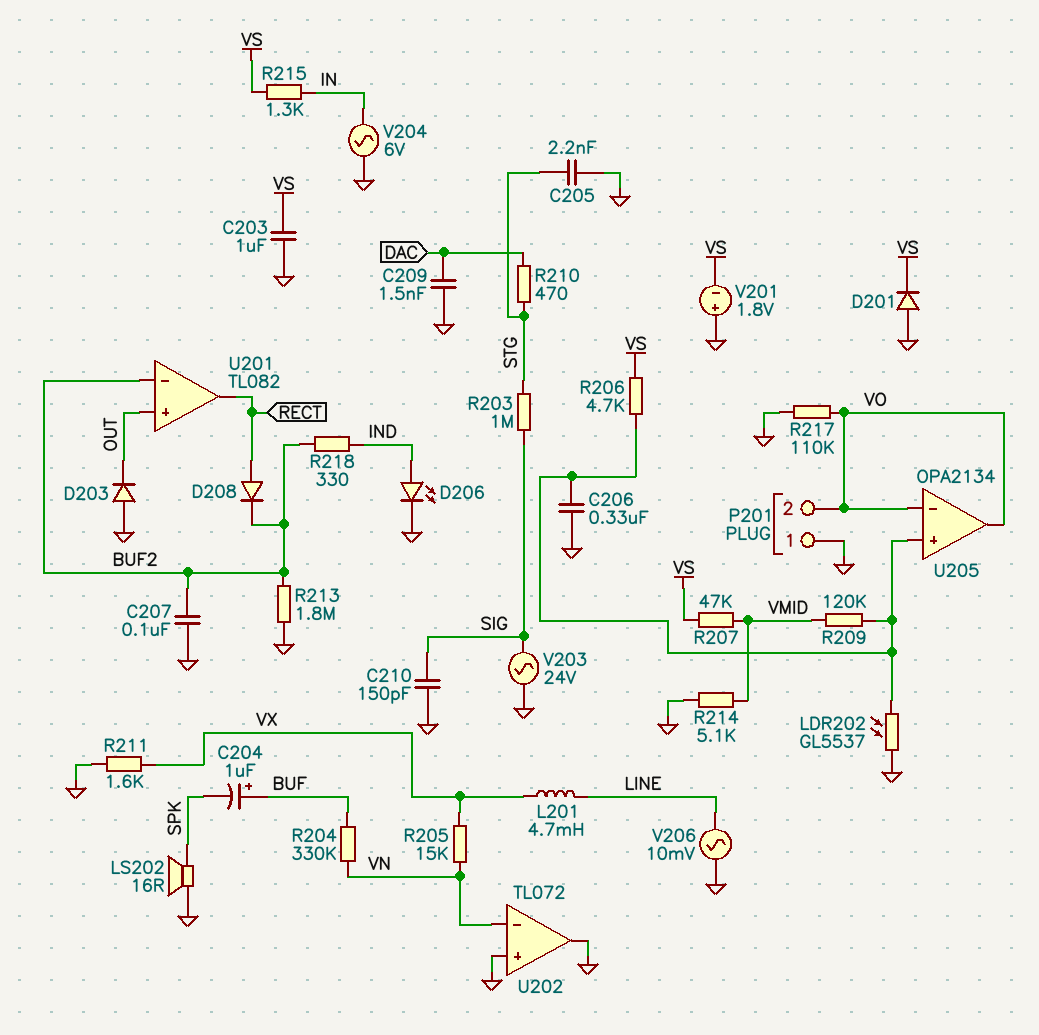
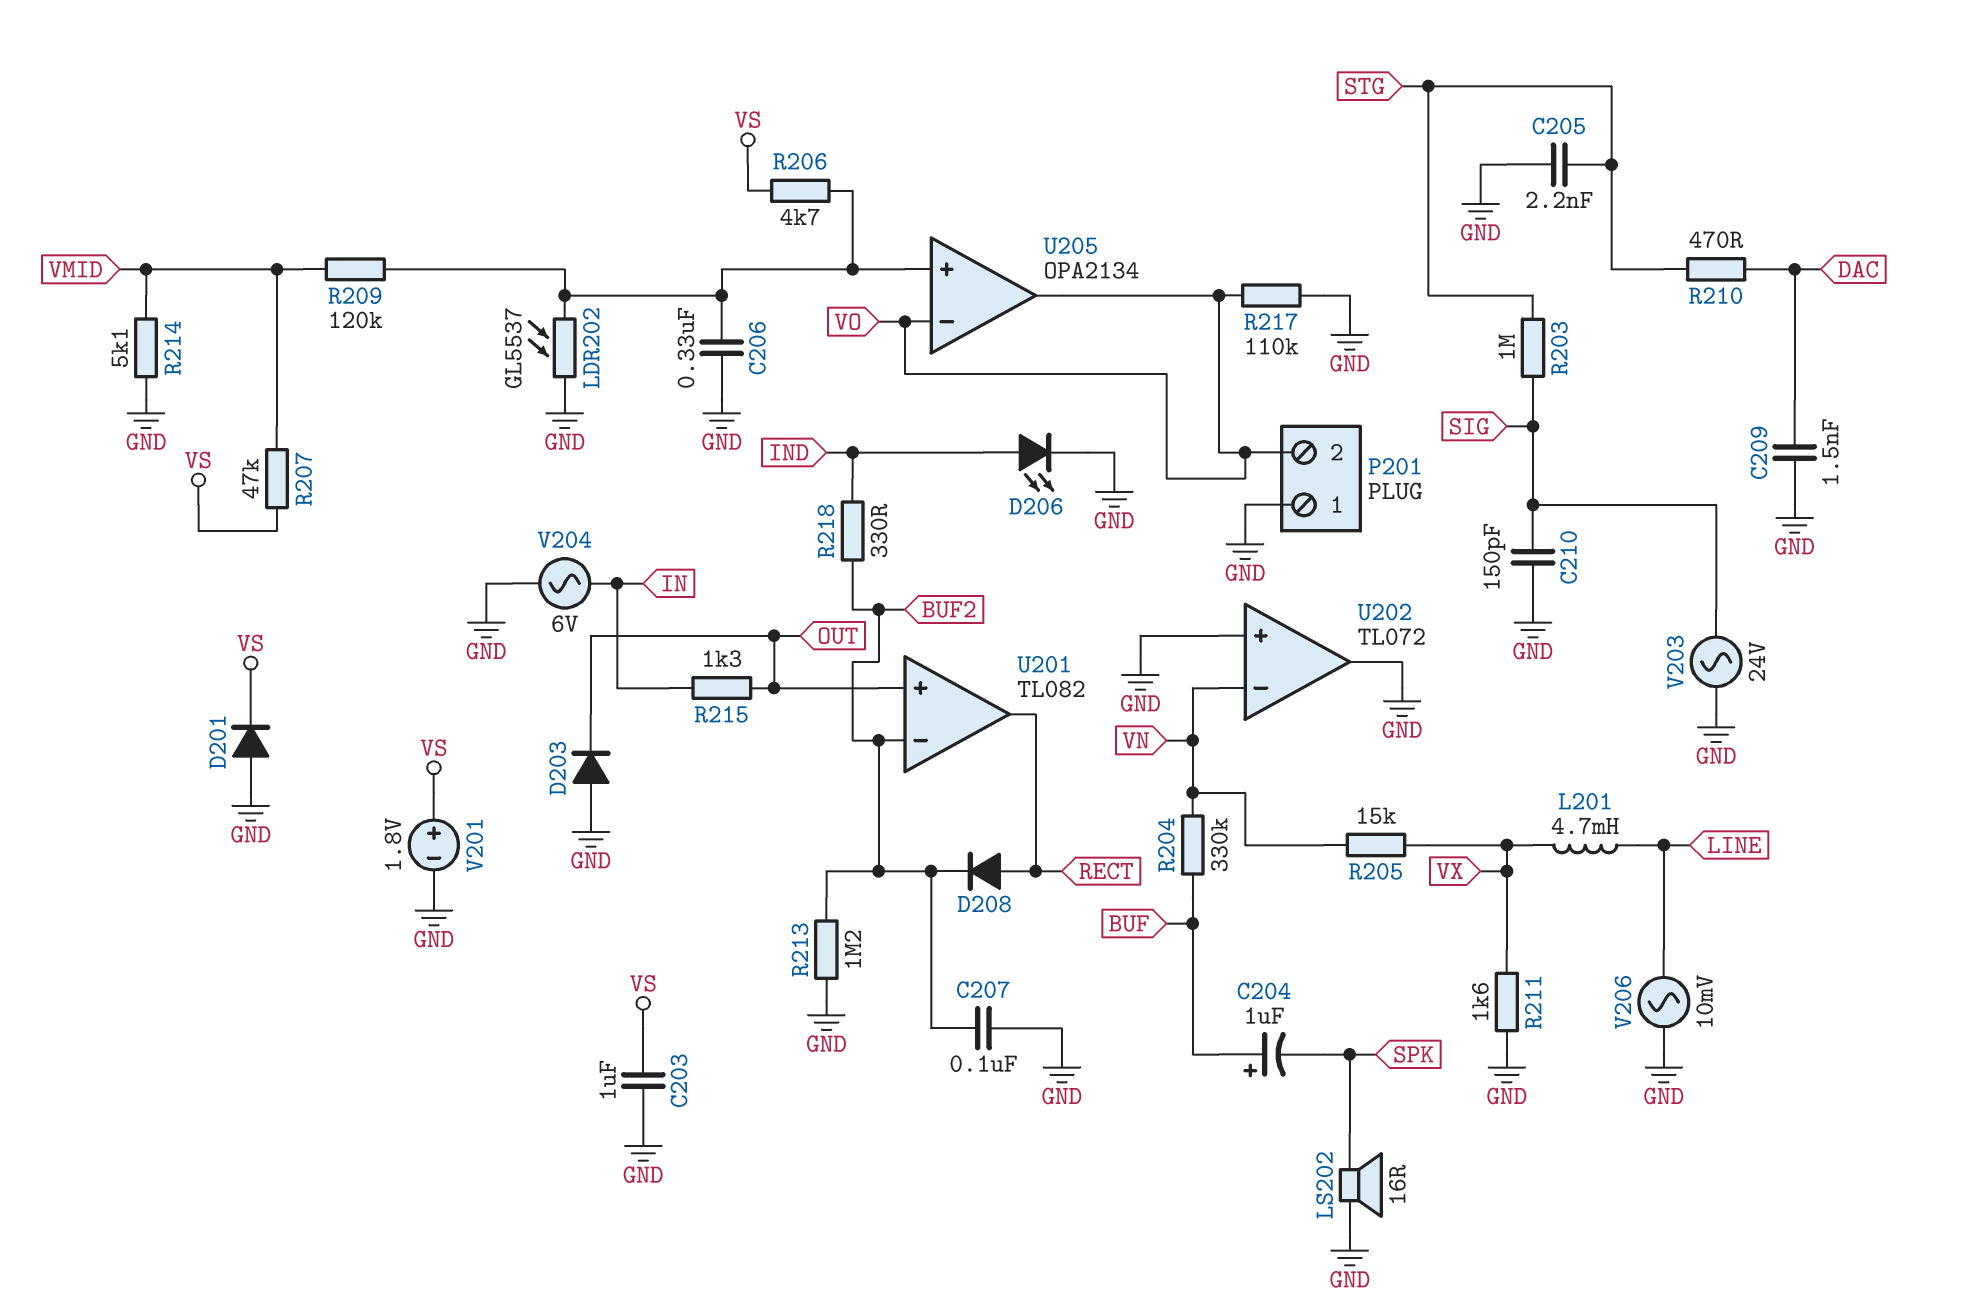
R213: 1.8M (BUF2, GND) -> 1.2M (BUF2, GND)
R215: 1.3k (IN, VS) -> 1.3k (IN, OUT)
V201: 1.8V (plus GND, minus VS) -> 1.8V (plus VS, minus GND)

